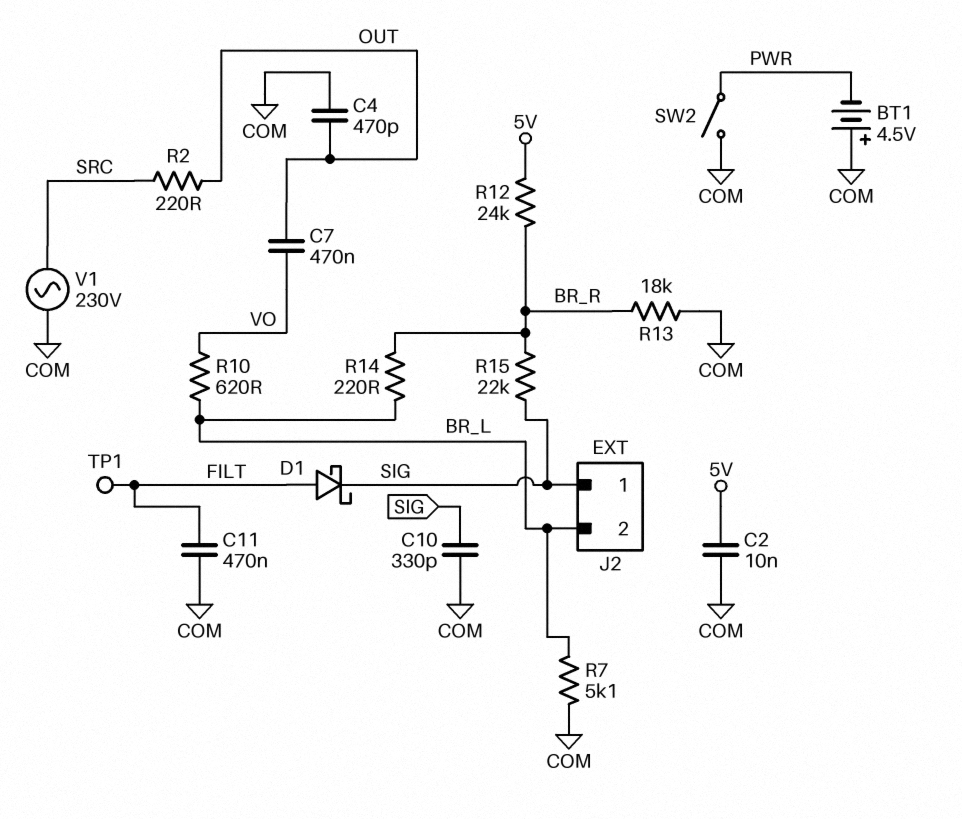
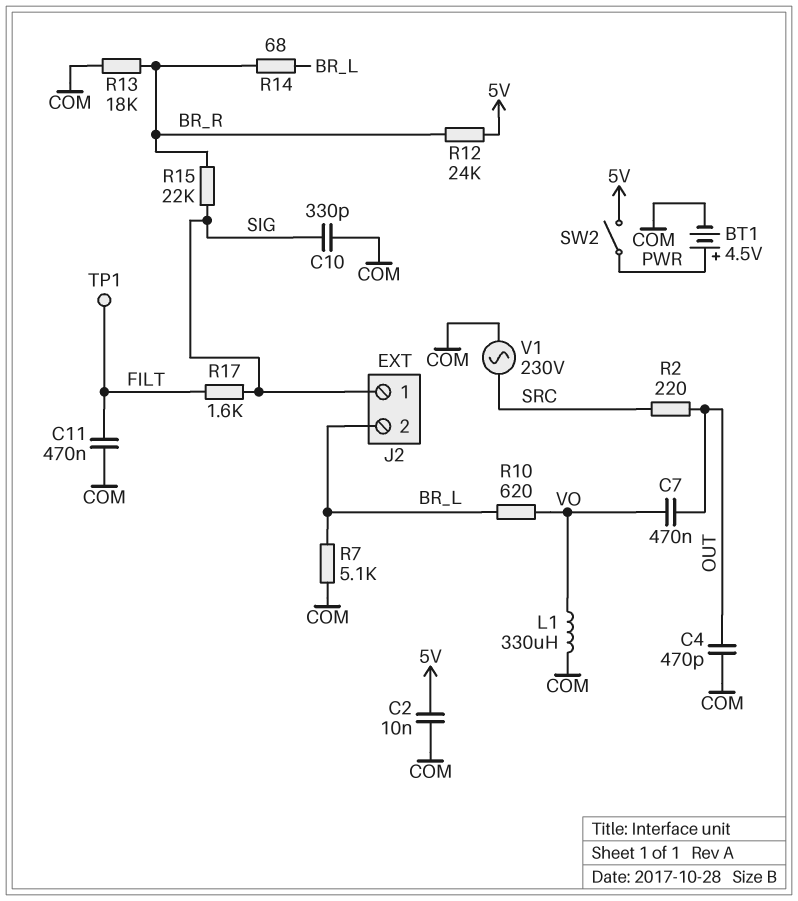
BT1: 4.5V (plus COM, minus PWR) -> 4.5V (plus PWR, minus COM)
D1: schottky (A FILT, K SIG) -> none
L1: none -> 330uH (COM, VO)
R14: 220 (BR_L, BR_R) -> 68 (BR_L, BR_R)
R17: none -> 1.6k (FILT, SIG)
SW2: switch (COM, PWR) -> switch (5V, PWR)

